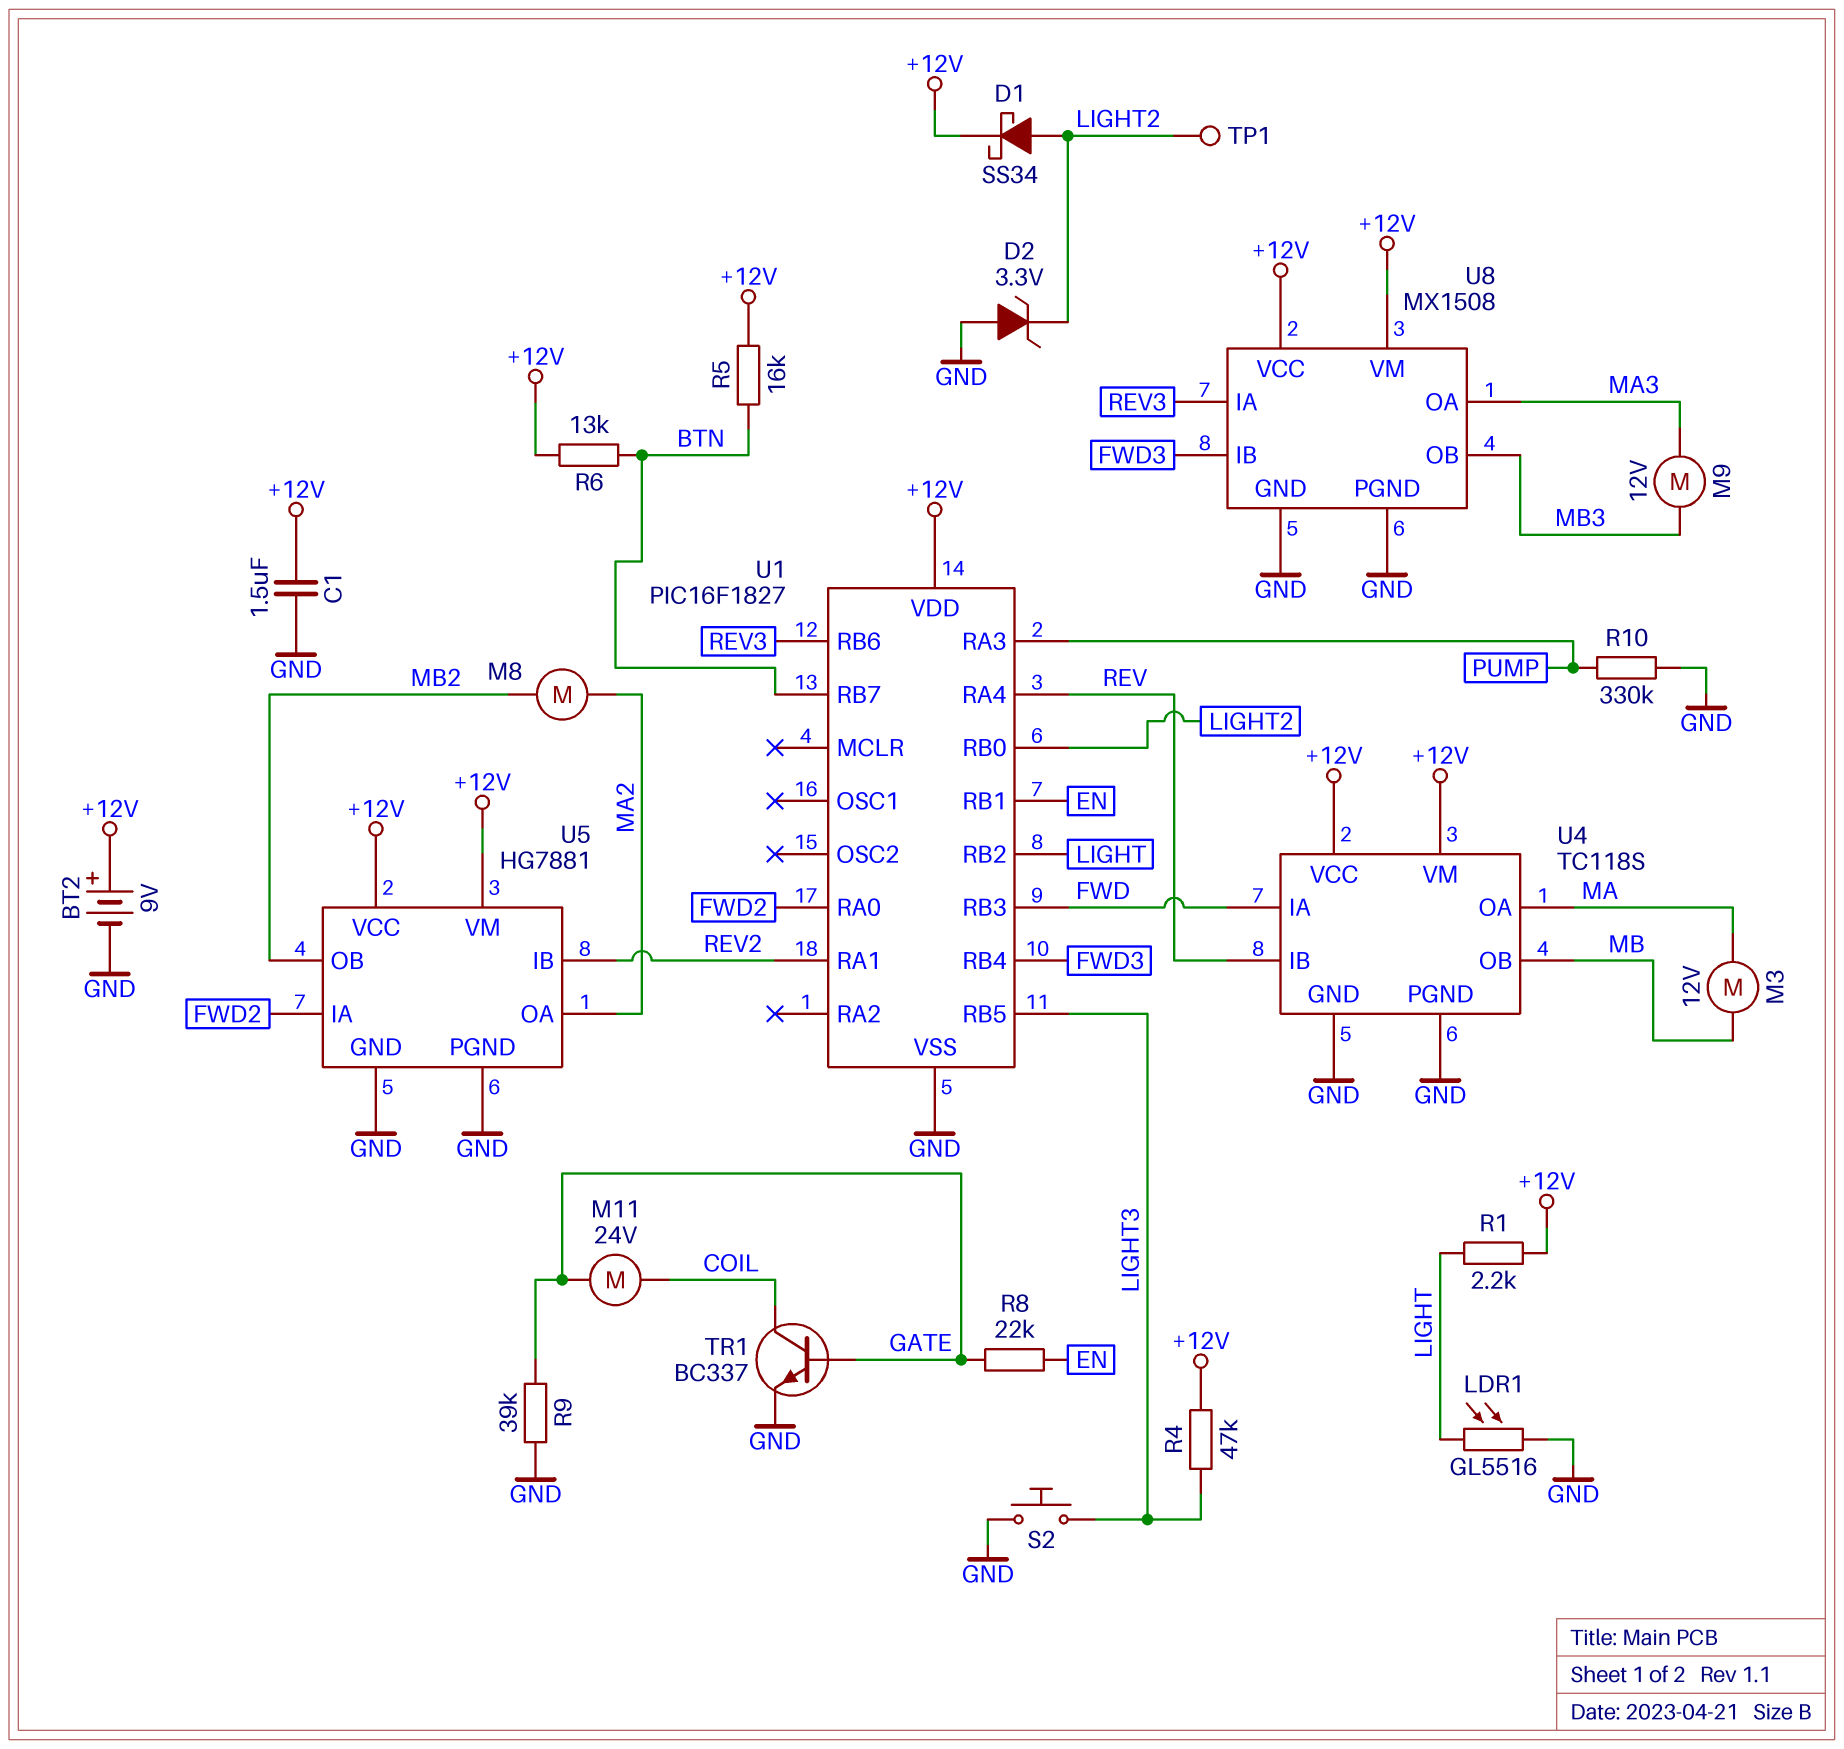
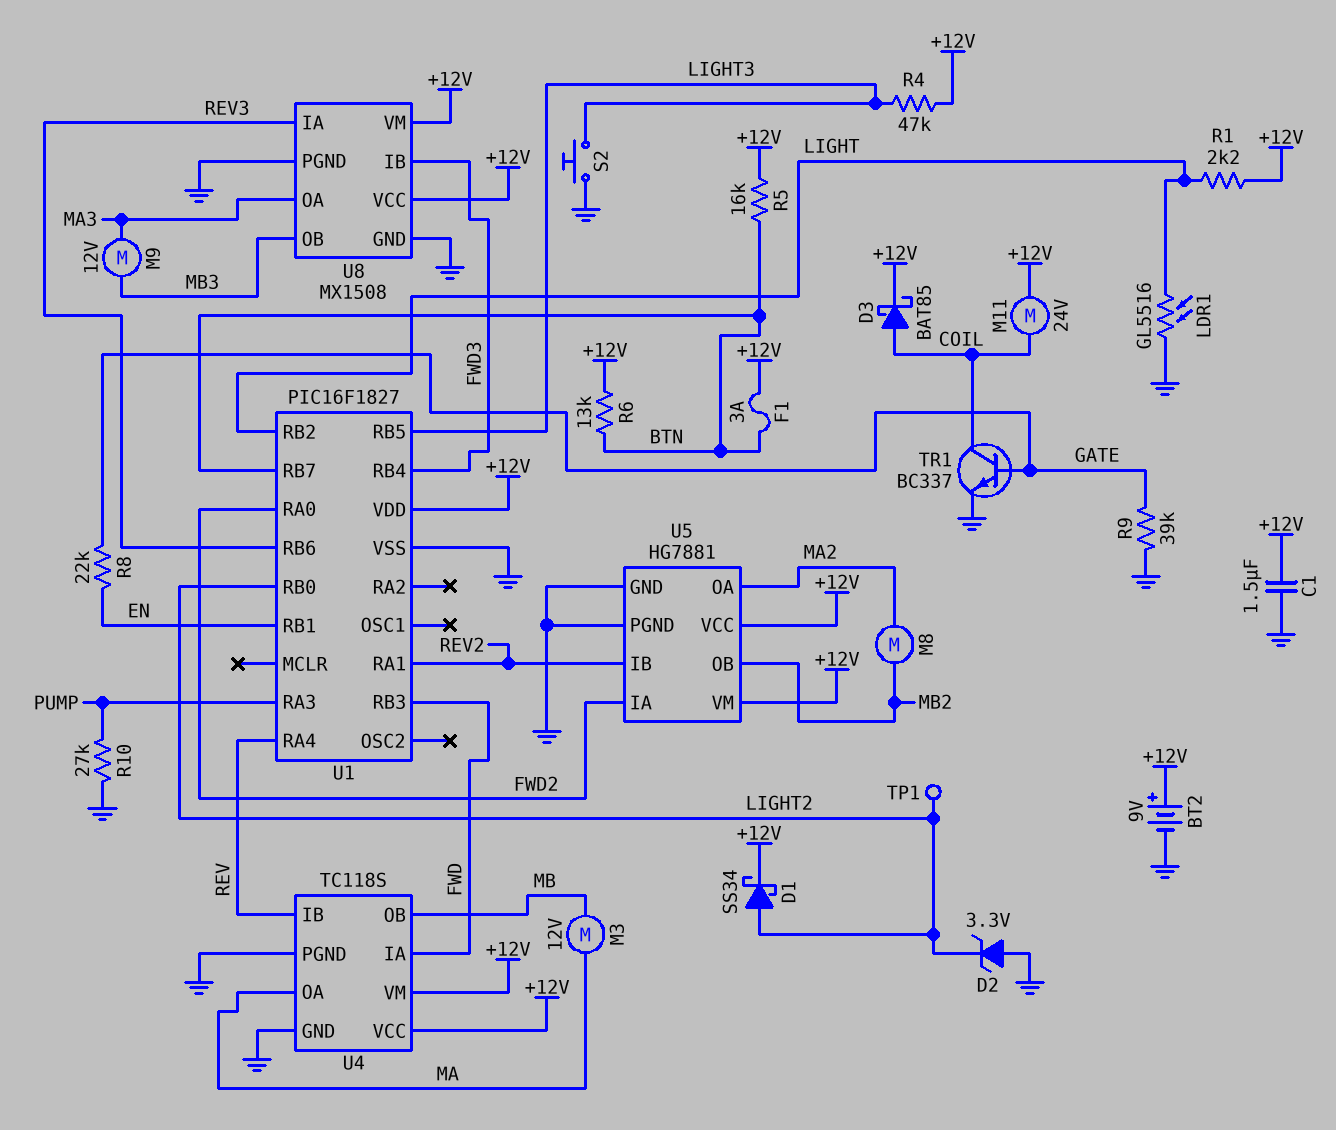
D3: none -> schottky BAT85 (A COIL, K +12V)
F1: none -> 3A (+12V, BTN)
M11: motor 24V (COIL, GATE) -> motor 24V (+12V, COIL)
R10: 330k (GND, PUMP) -> 27k (GND, PUMP)

